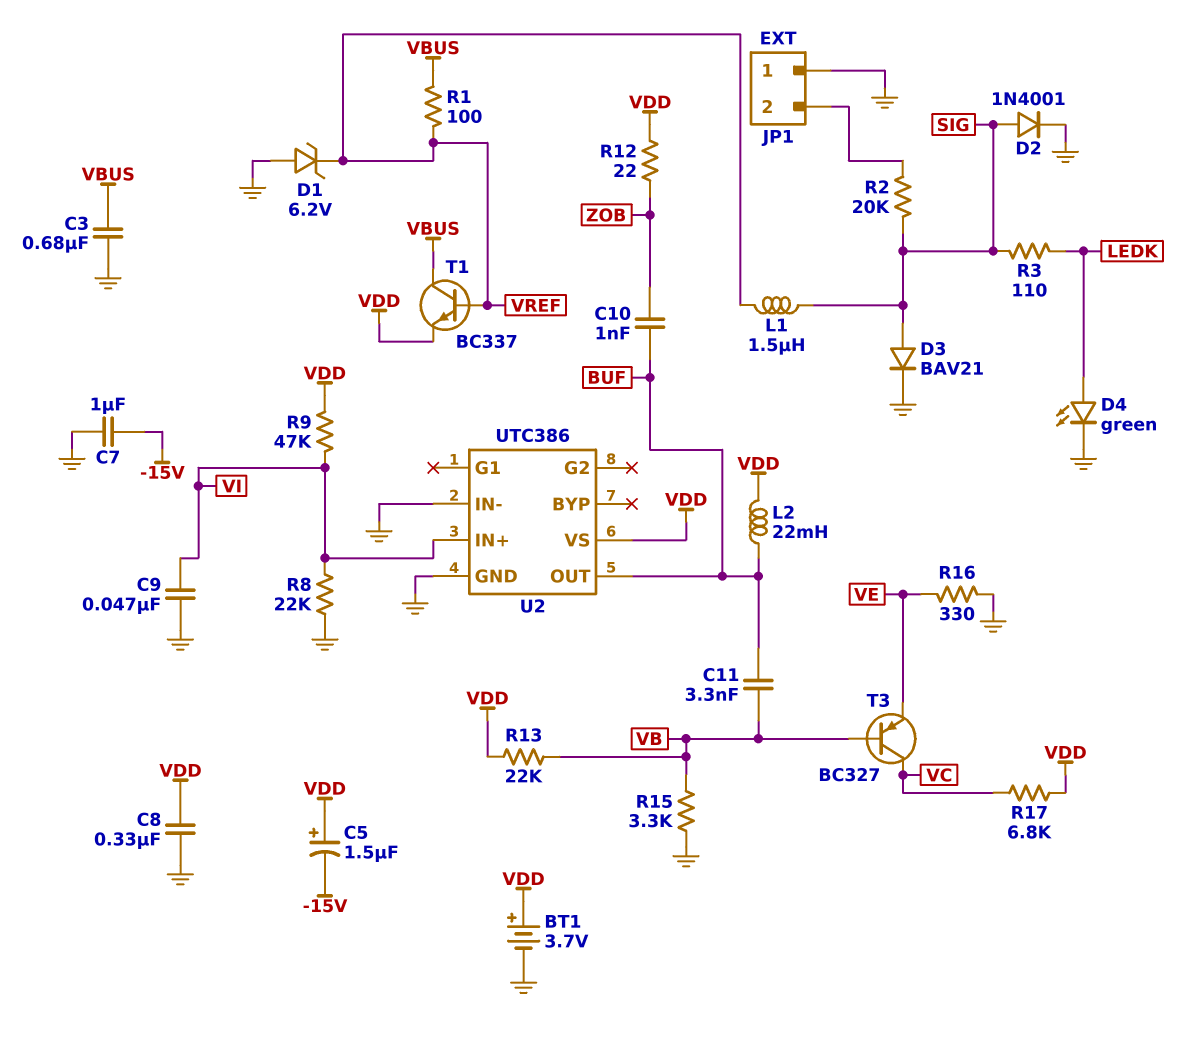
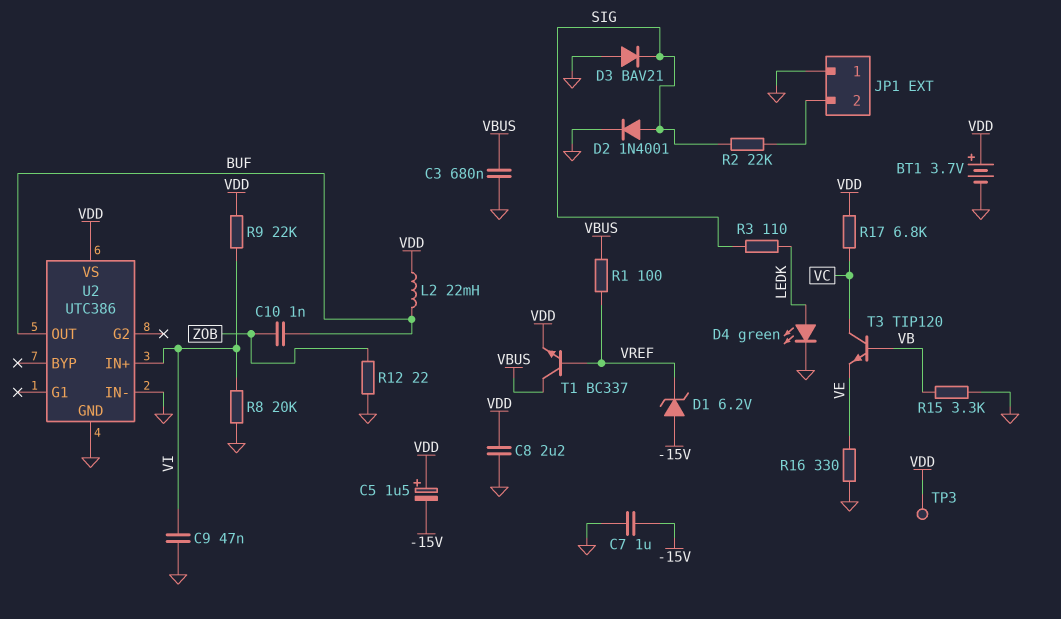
C8: 330nF (GND, VDD) -> 2.2uF (GND, VDD)
C11: 3.3nF (BUF, VB) -> none
D1: zener 6.2V (A GND, K VREF) -> zener 6.2V (A -15V, K VREF)
D3: diode BAV21 (A SIG, K GND) -> diode BAV21 (A GND, K SIG)
L1: 1.5uH (SIG, VREF) -> none
R2: 20k (JP1/2, SIG) -> 22k (JP1/2, SIG)
R8: 22k (GND, VI) -> 20k (GND, VI)
R9: 47k (VDD, VI) -> 22k (VDD, VI)
R12: 22 (VDD, ZOB) -> 22 (GND, ZOB)
R13: 22k (VB, VDD) -> none
T3: PNP BC327 (B VB, C VC, E VE) -> NPN TIP120 (B VB, C VC, E VE)
TP3: none -> test point (VDD)

